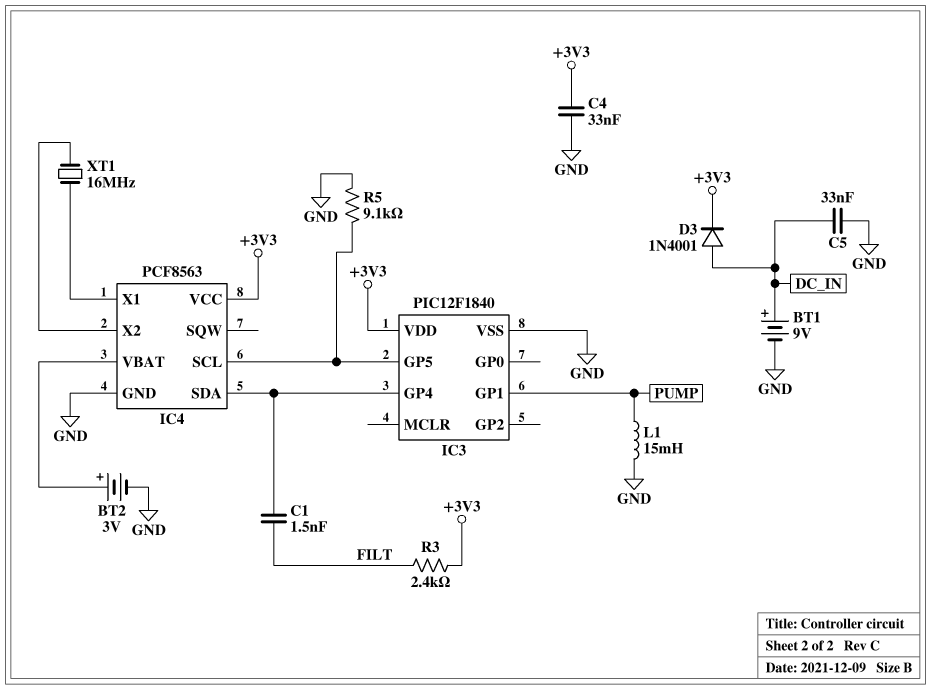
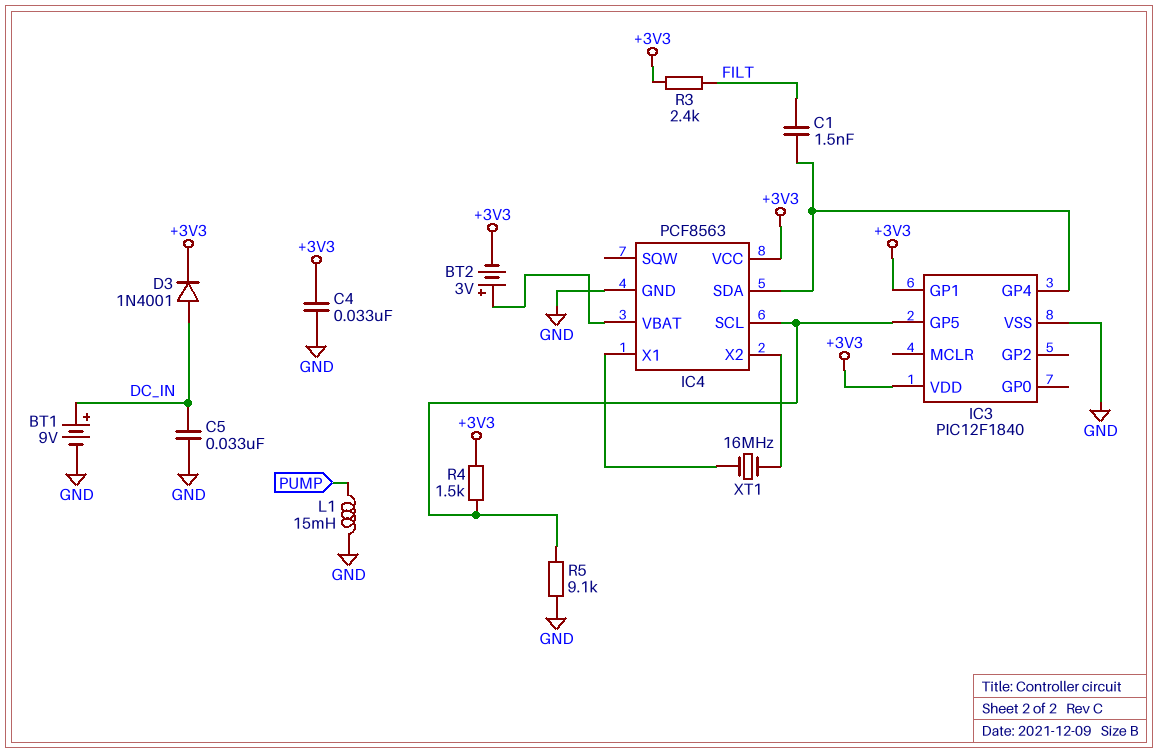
BT2: 3V (plus IC4/VBAT, minus GND) -> 3V (plus IC4/VBAT, minus +3V3)
IC3 pin GP1: PUMP -> +3V3
R4: none -> 1.5k (+3V3, IC3/GP5)

